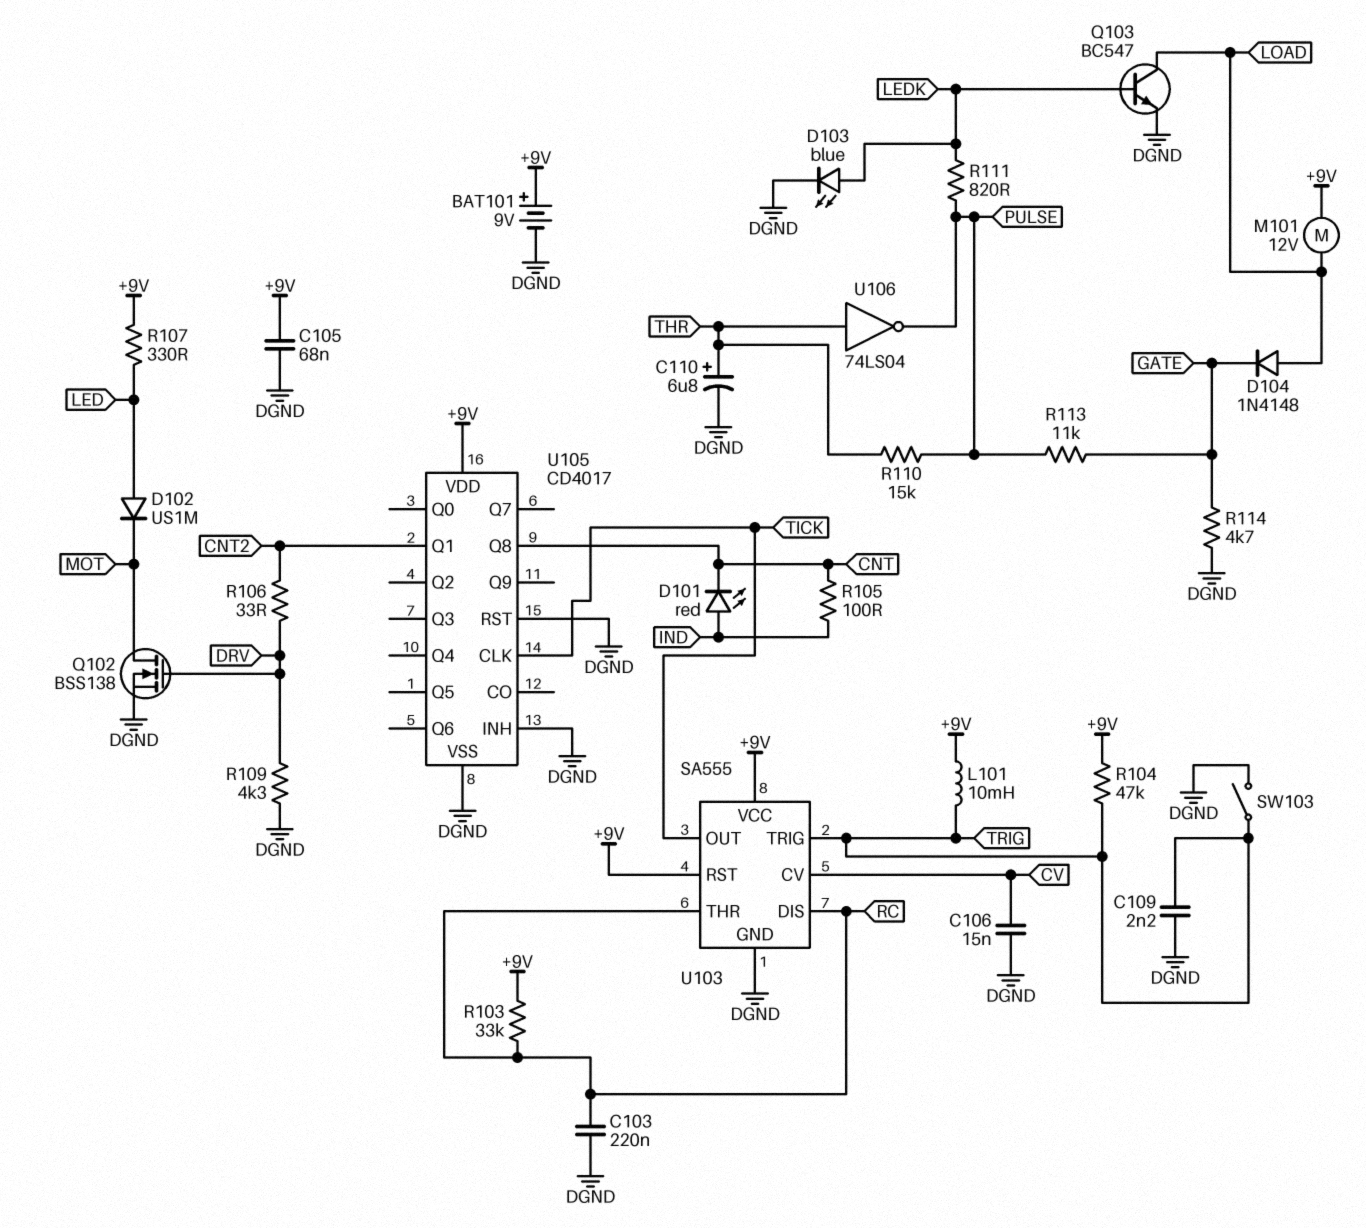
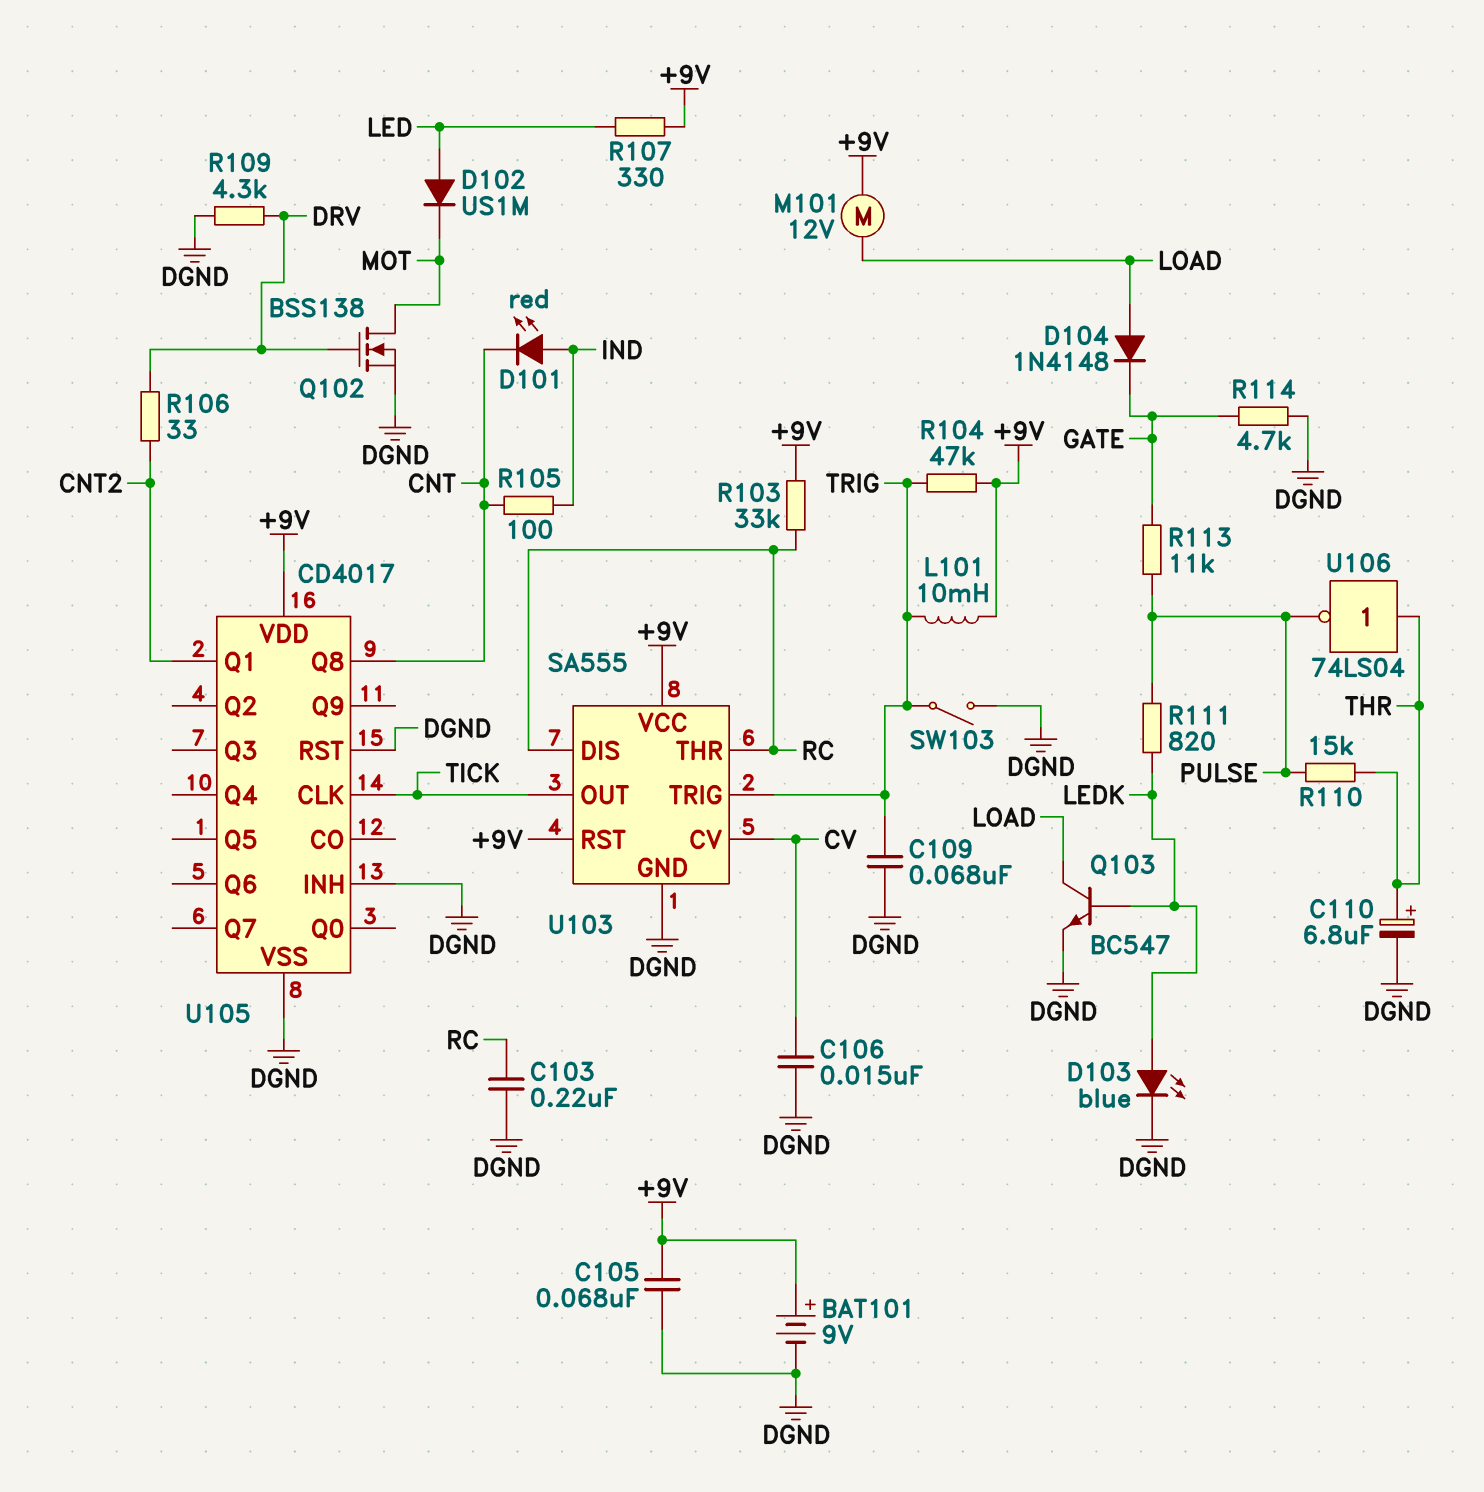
C109: 2.2nF (DGND, TRIG) -> 68nF (DGND, TRIG)

